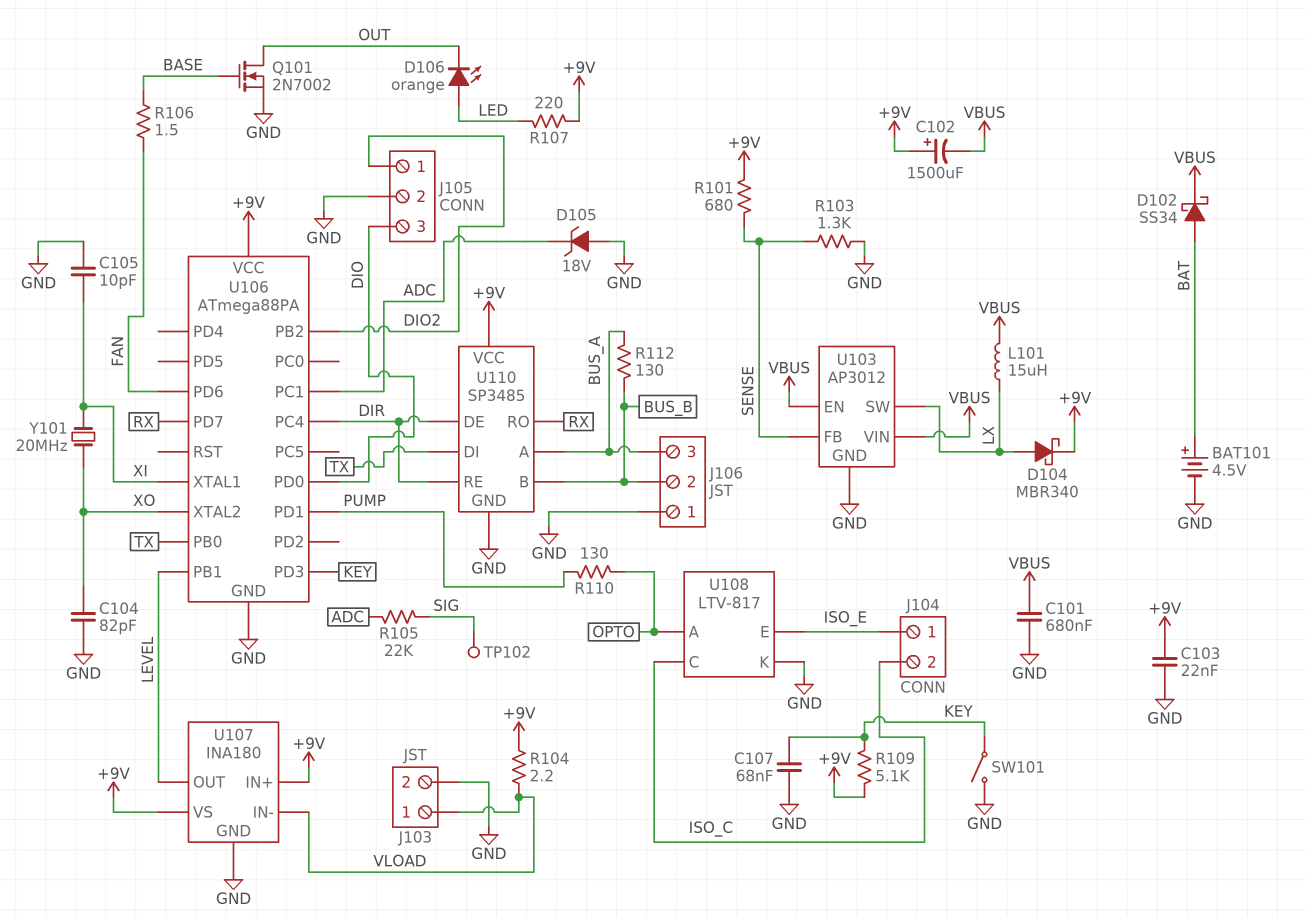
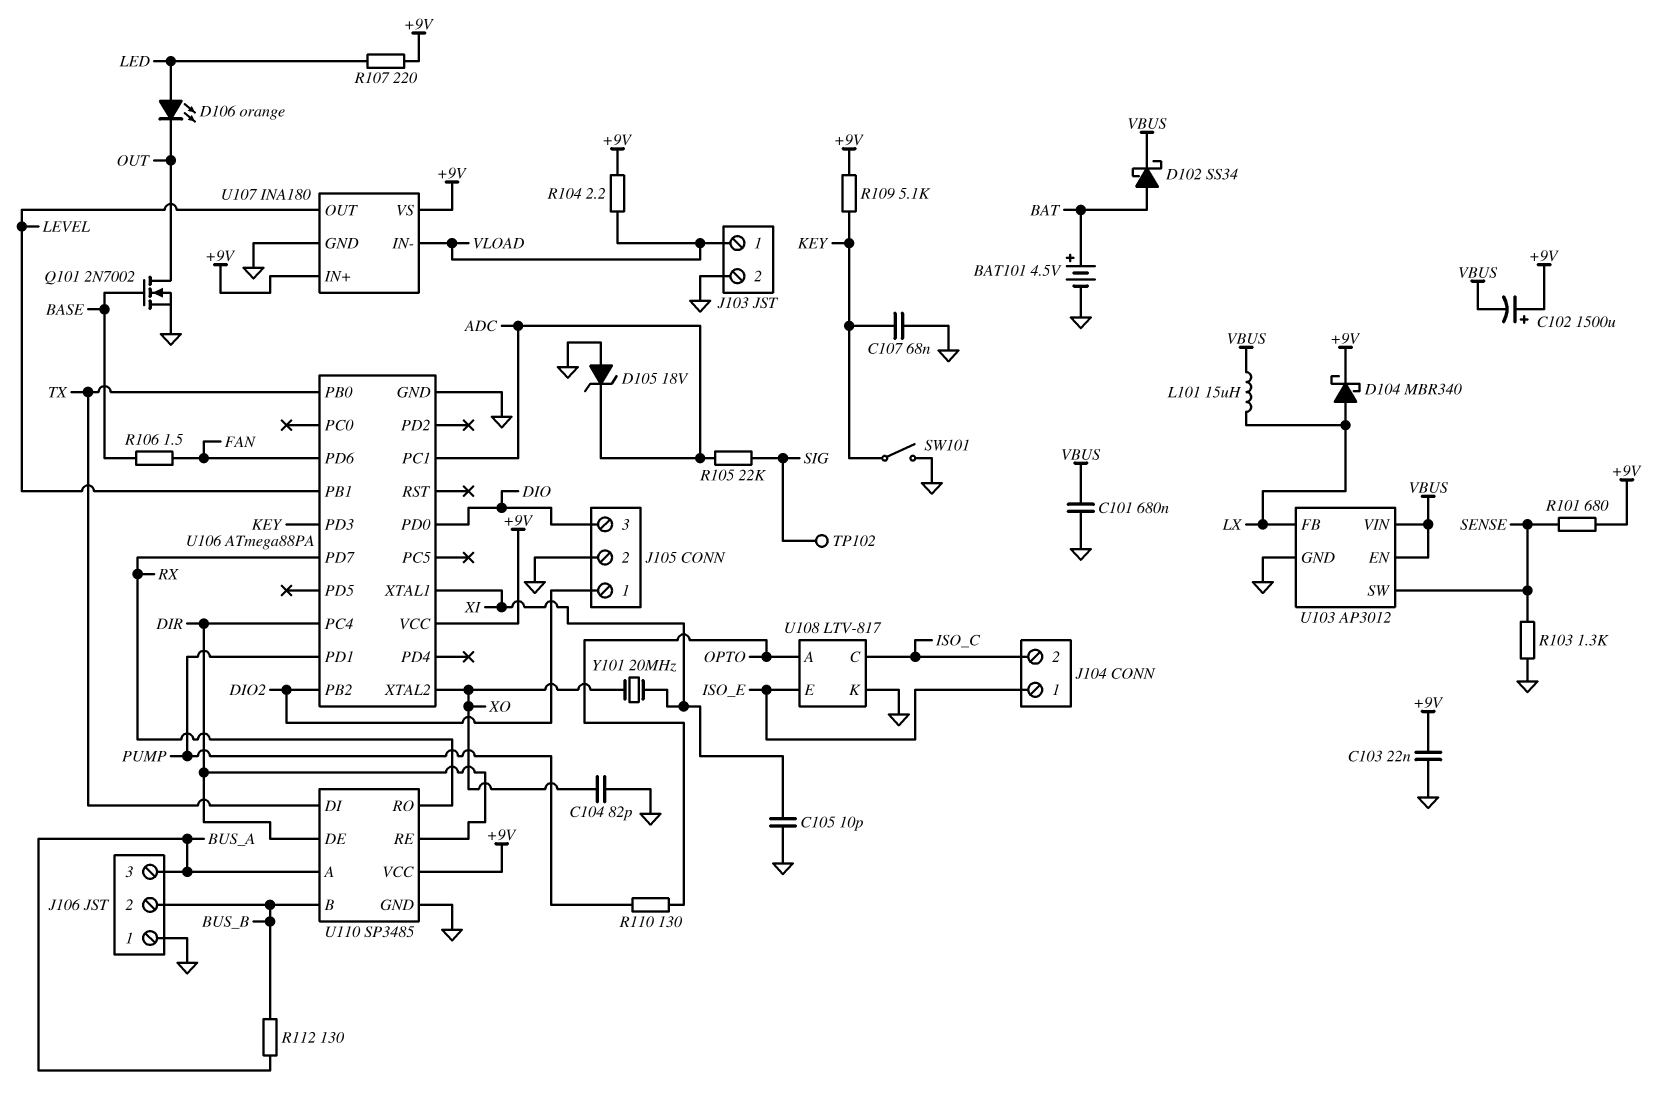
U103 pin FB: SENSE -> LX
U103 pin SW: LX -> SENSE

